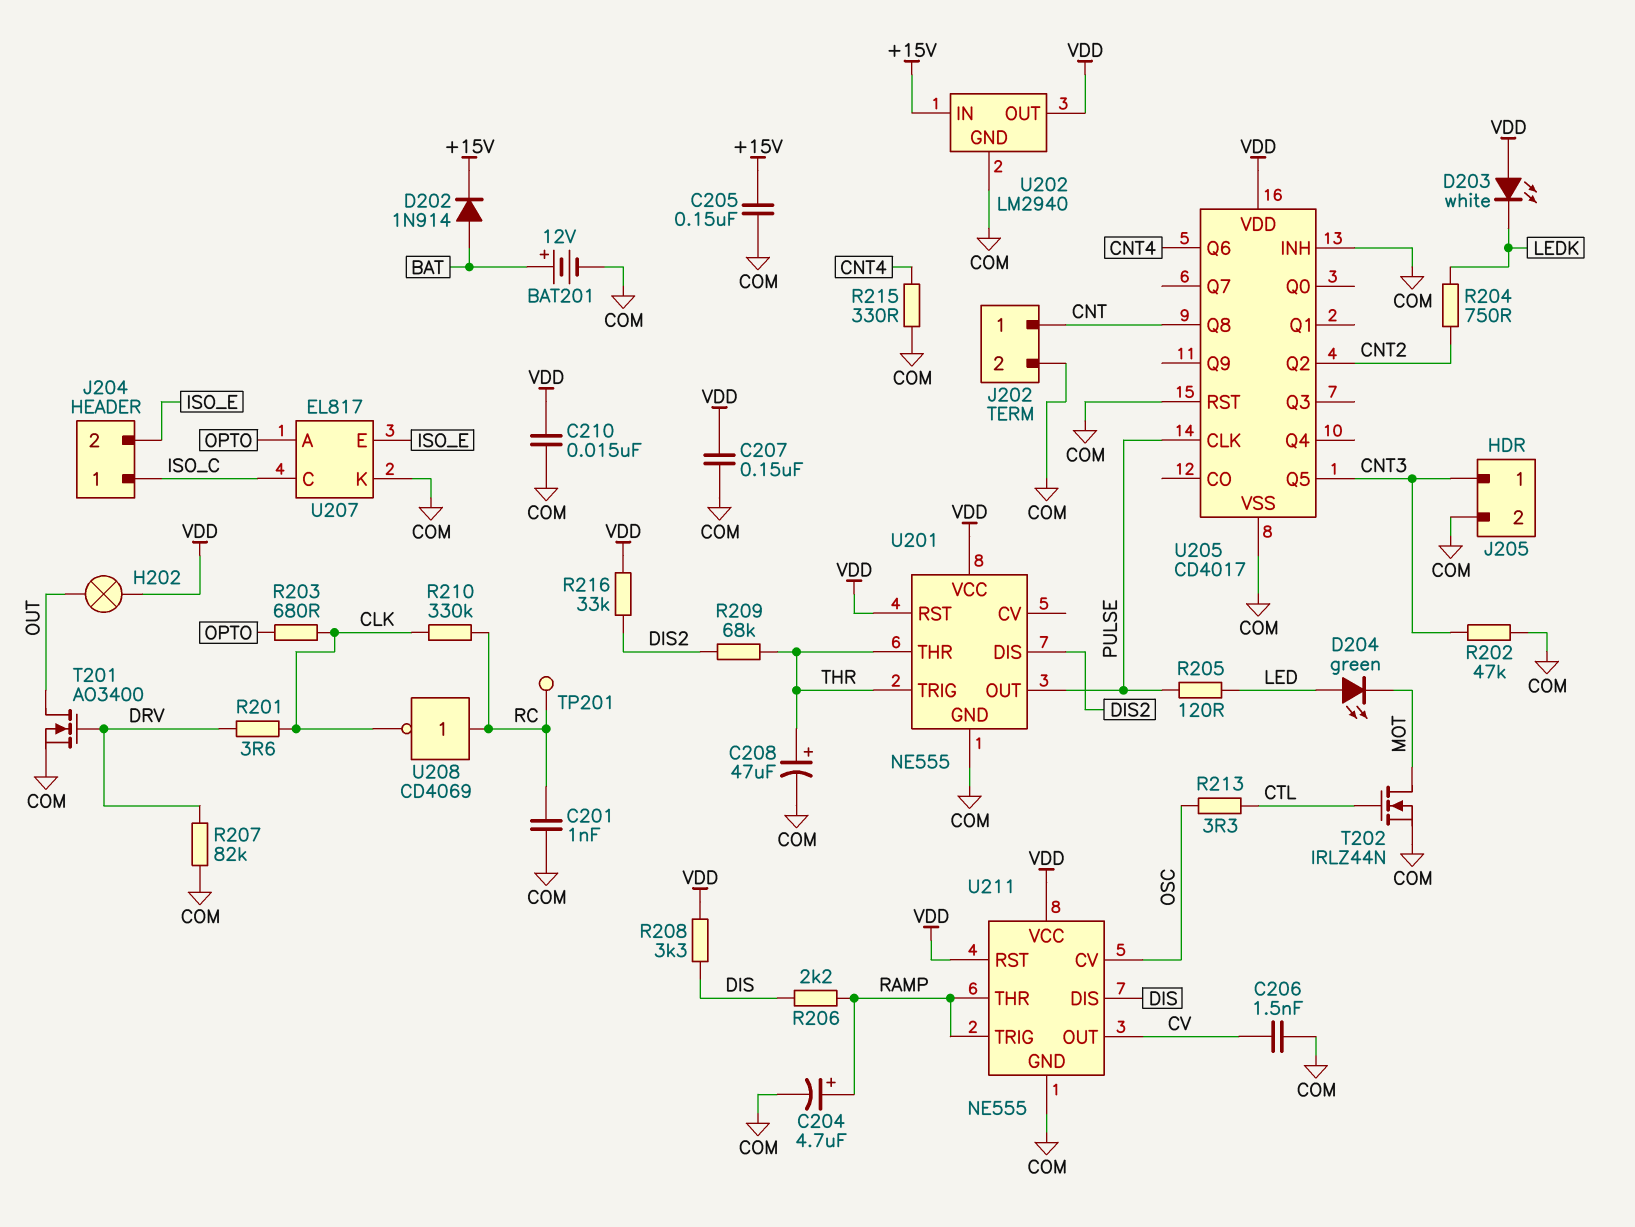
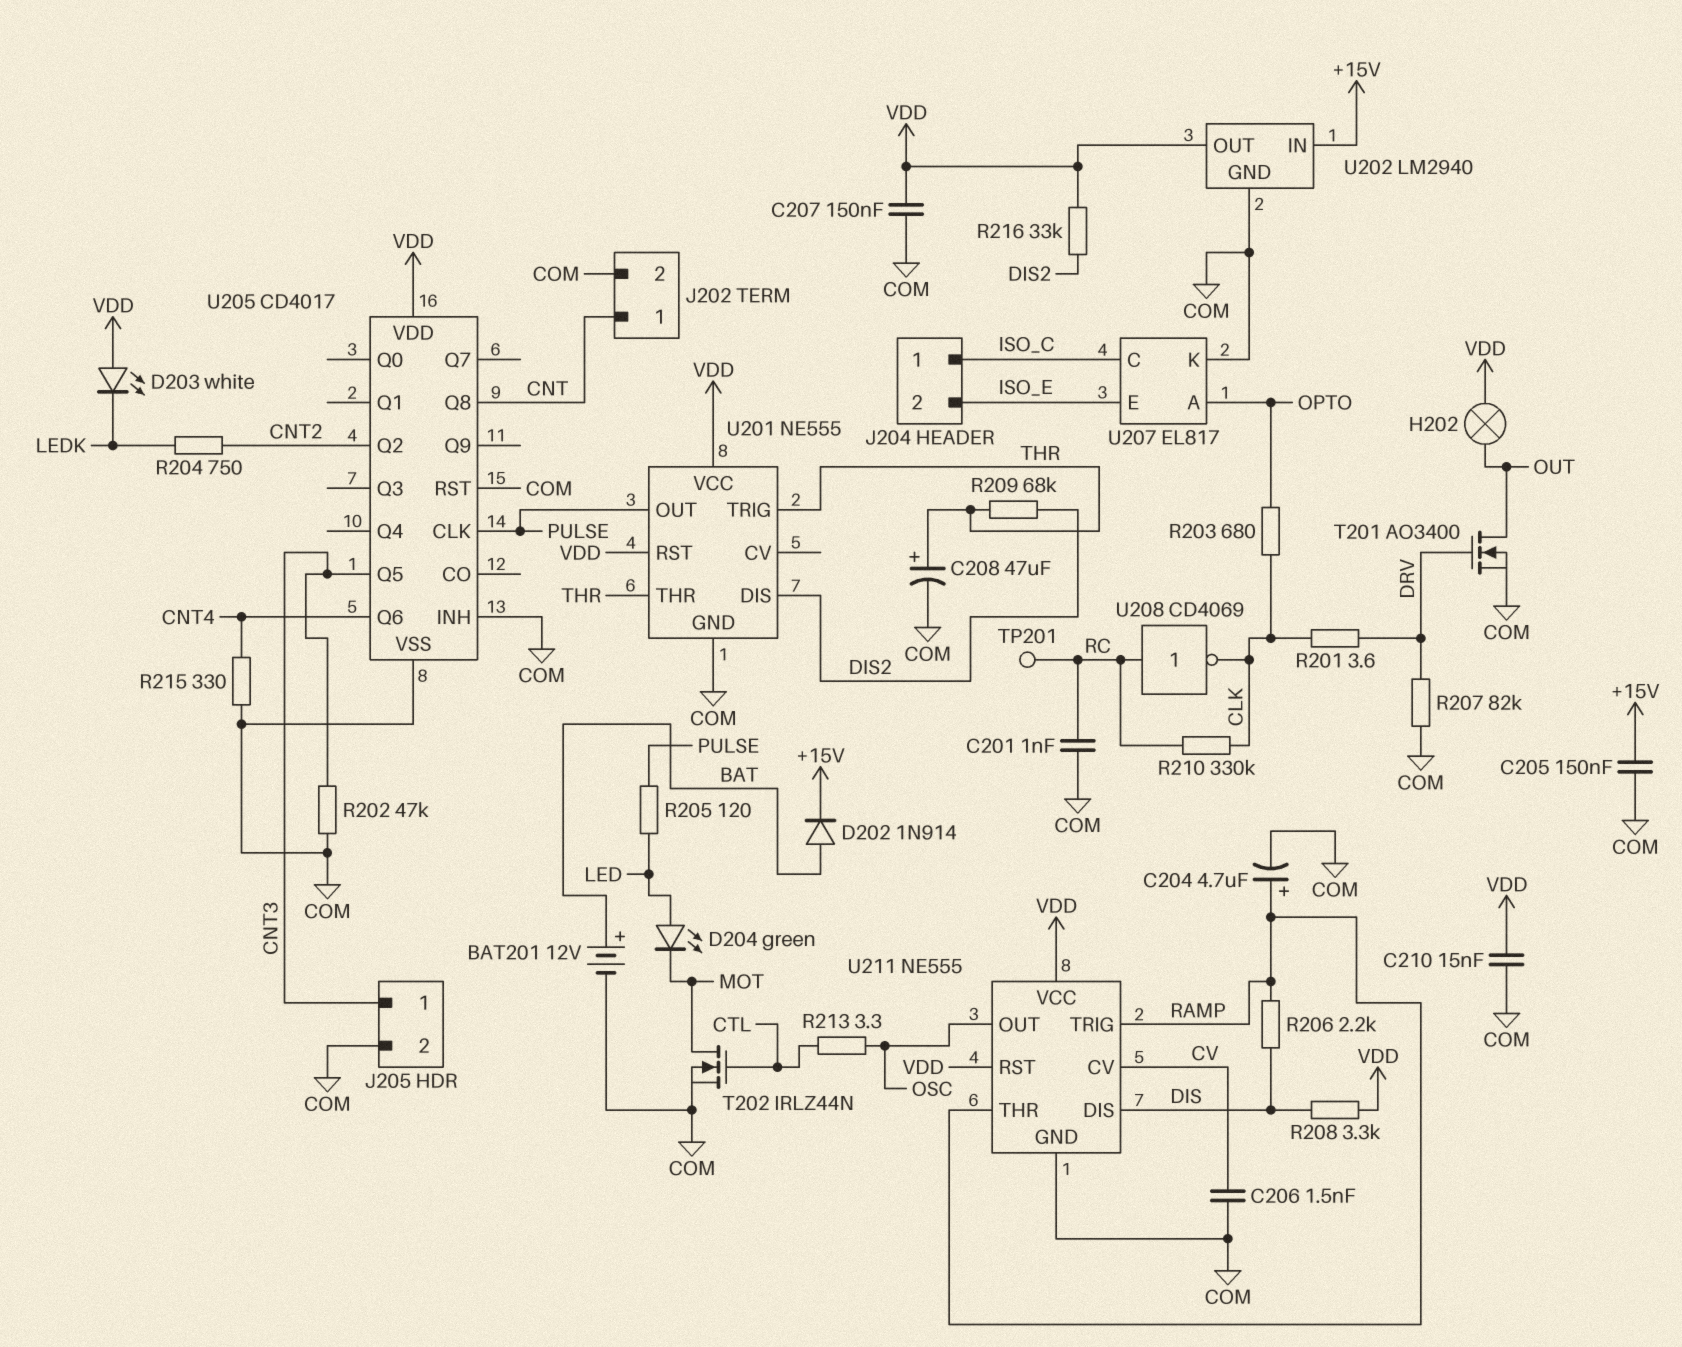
U211 pin CV: OSC -> CV
U211 pin OUT: CV -> OSC

